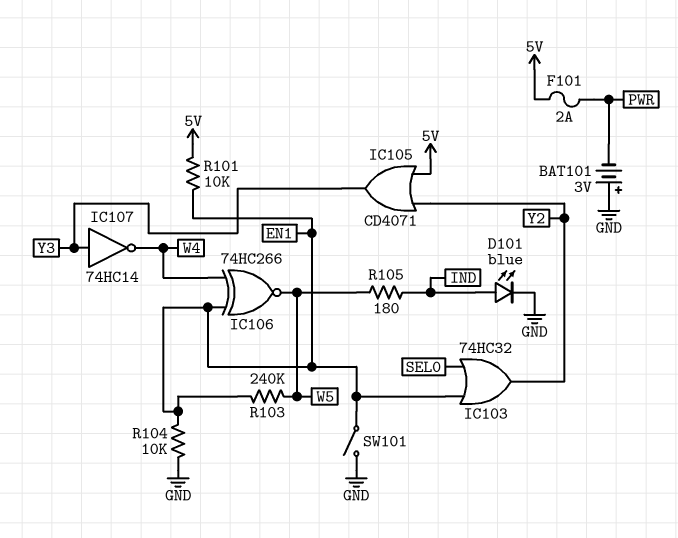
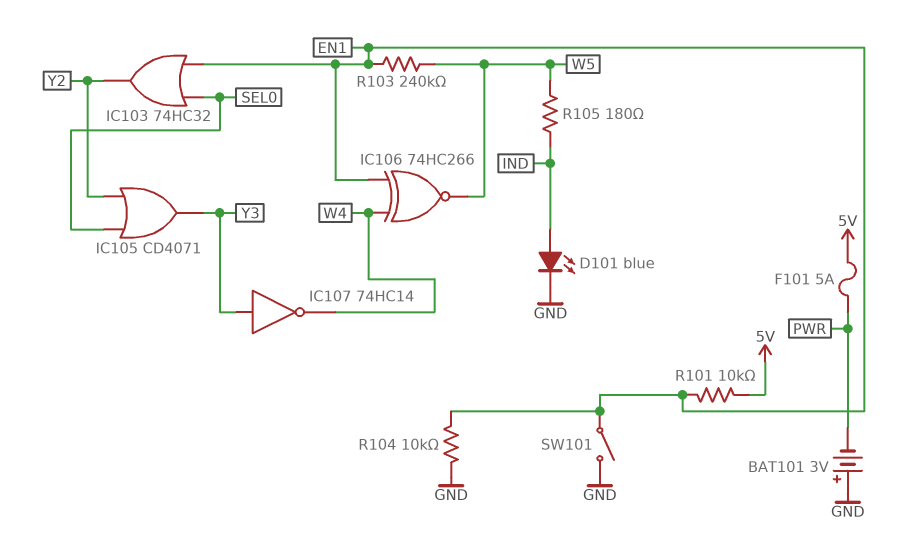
F101: 2A (5V, PWR) -> 5A (5V, PWR)
IC105: OR CD4071 (in 5V, in Y2, out Y3) -> OR CD4071 (in SEL0, in Y2, out Y3)

